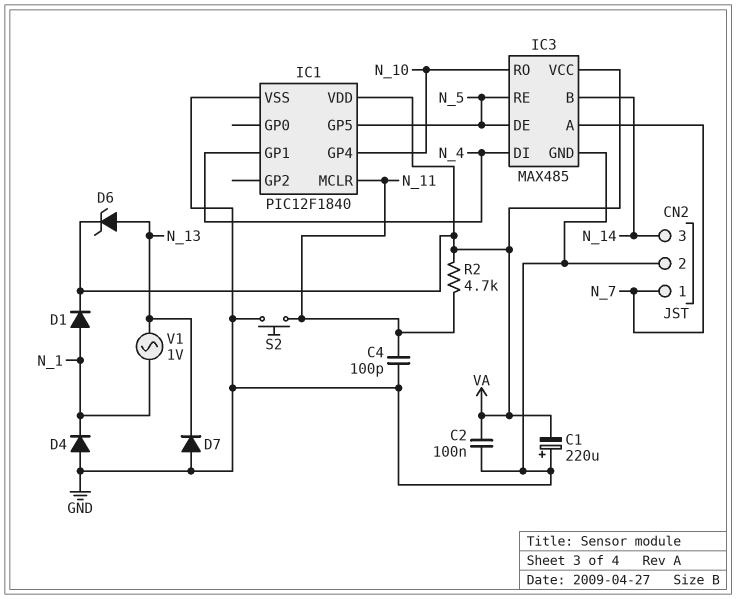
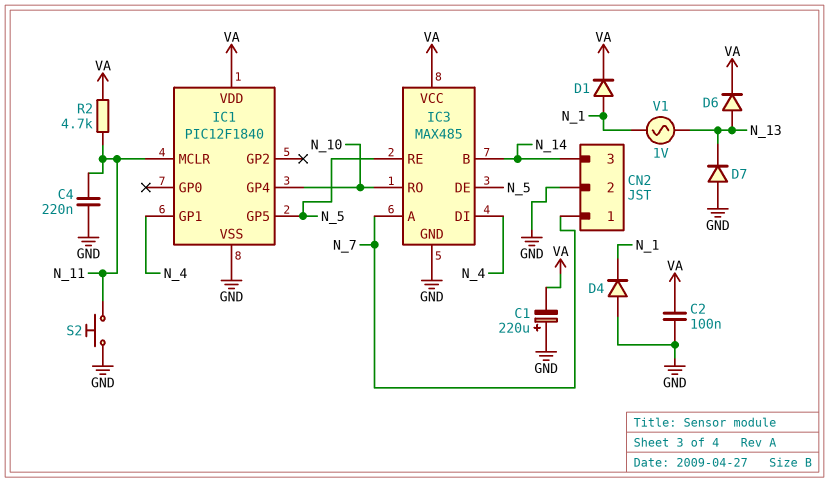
C4: 100pF (GND, N_11) -> 220nF (GND, N_11)
D6: zener (A N_13, K VA) -> diode (A N_13, K VA)

